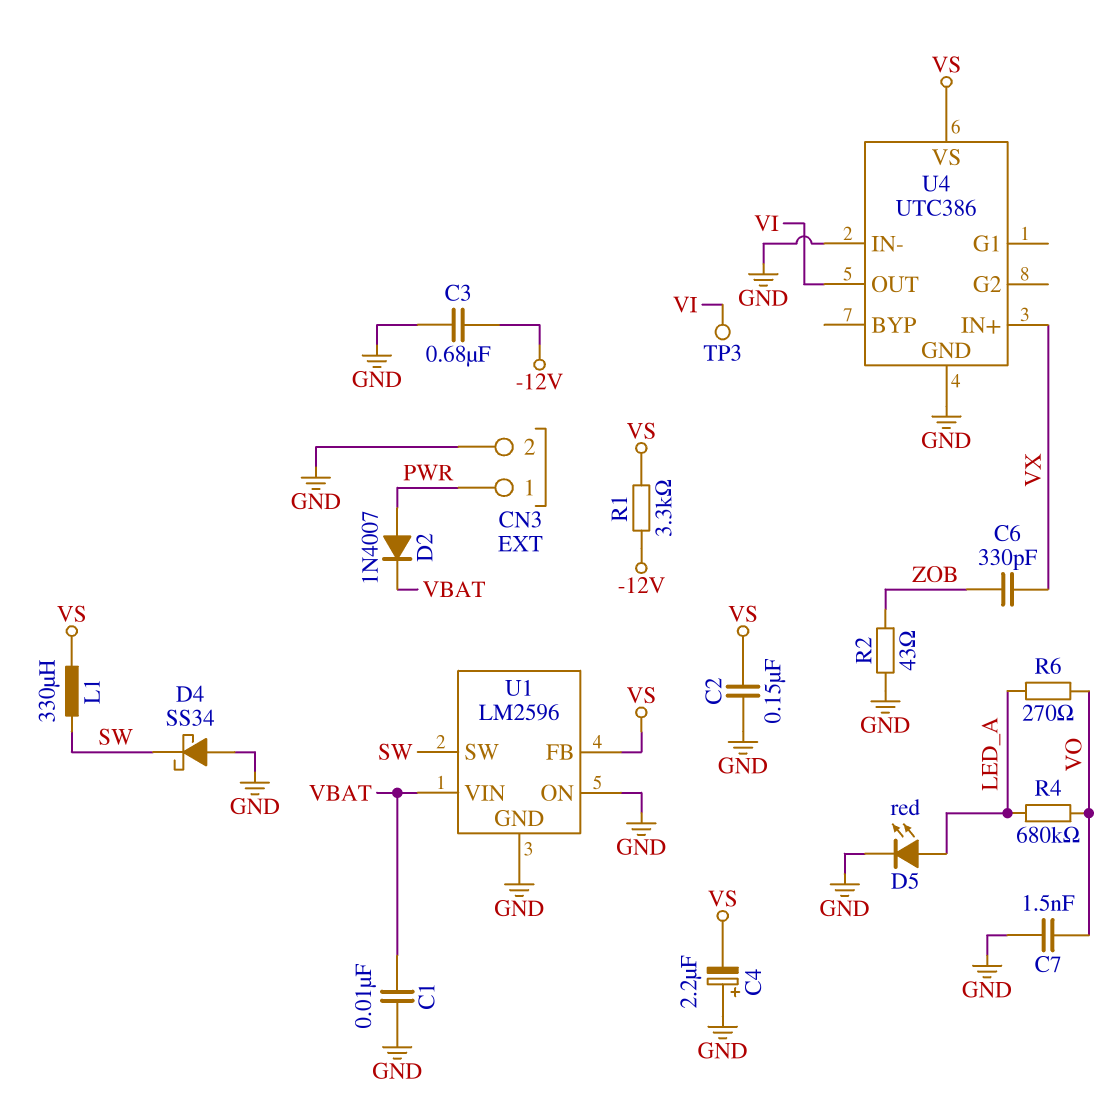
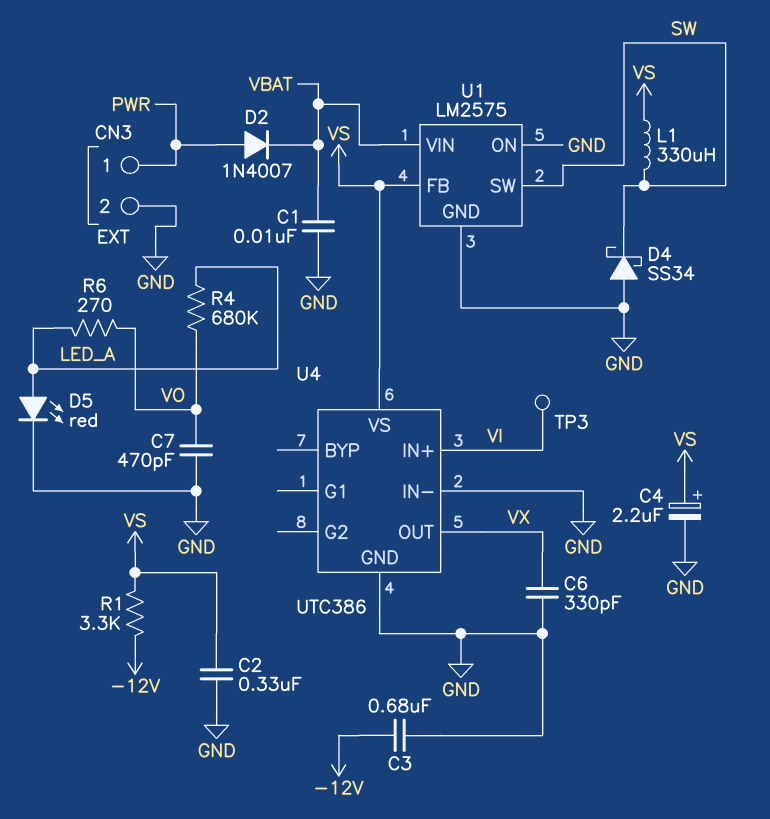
C2: 150nF (GND, VS) -> 330nF (GND, VS)
C4: 2.2uF (plus GND, minus VS) -> 2.2uF (plus VS, minus GND)
C6: 330pF (VX, ZOB) -> 330pF (GND, VX)
C7: 1.5nF (GND, VO) -> 470pF (GND, VO)
R2: 43 (GND, ZOB) -> none
U1: LM2596 -> LM2575
U4 pin IN+: VX -> VI
U4 pin OUT: VI -> VX

